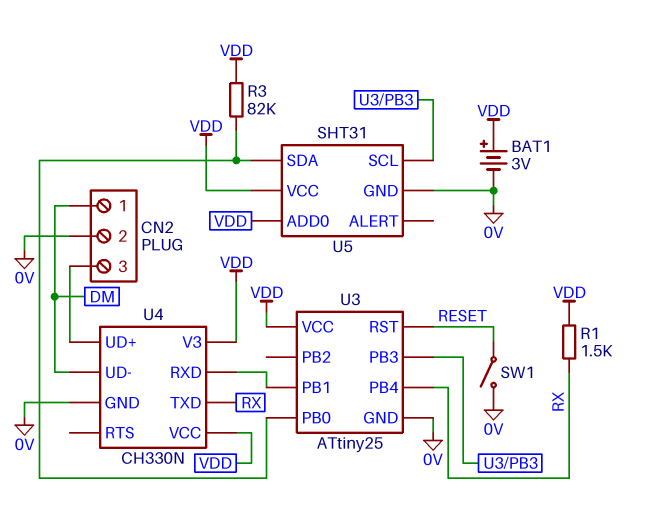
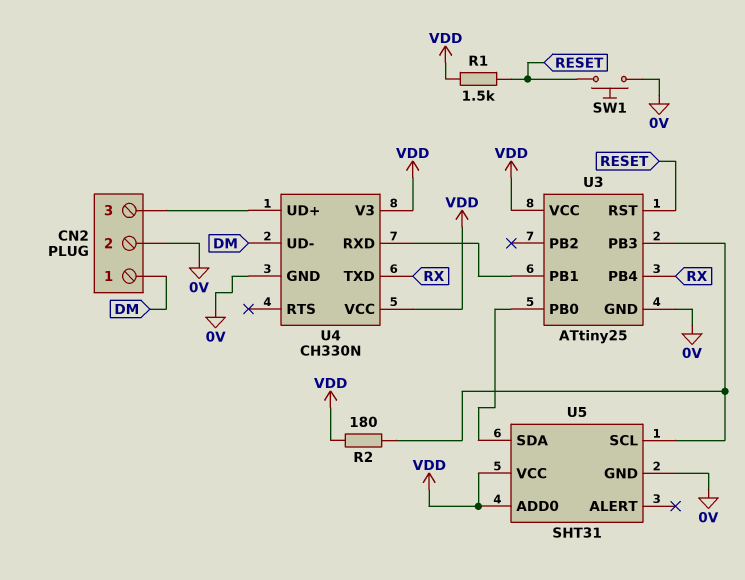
BAT1: 3V (plus VDD, minus 0V) -> none
R1: 1.5k (RX, VDD) -> 1.5k (RESET, VDD)
R2: none -> 180 (U3/PB3, VDD)
R3: 82k (U3/PB0, VDD) -> none
SW1: switch (0V, RESET) -> button (0V, RESET)

